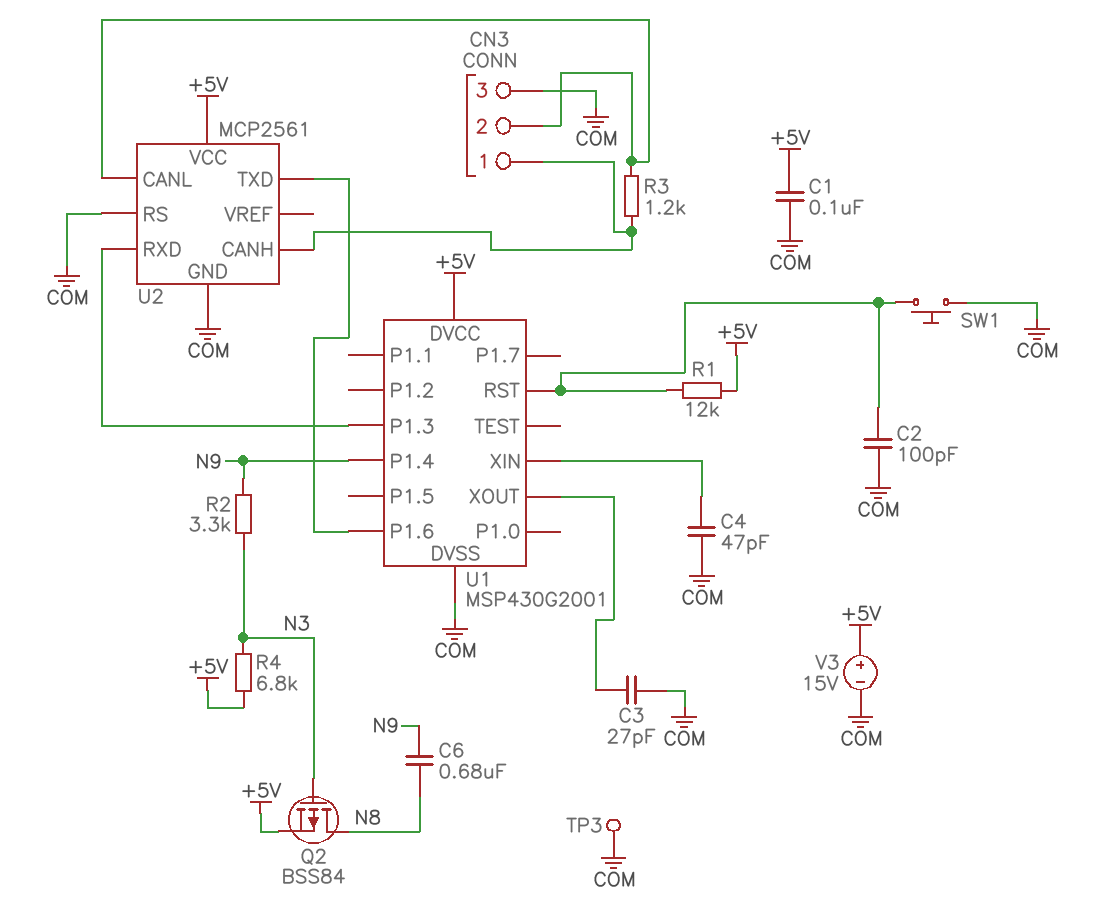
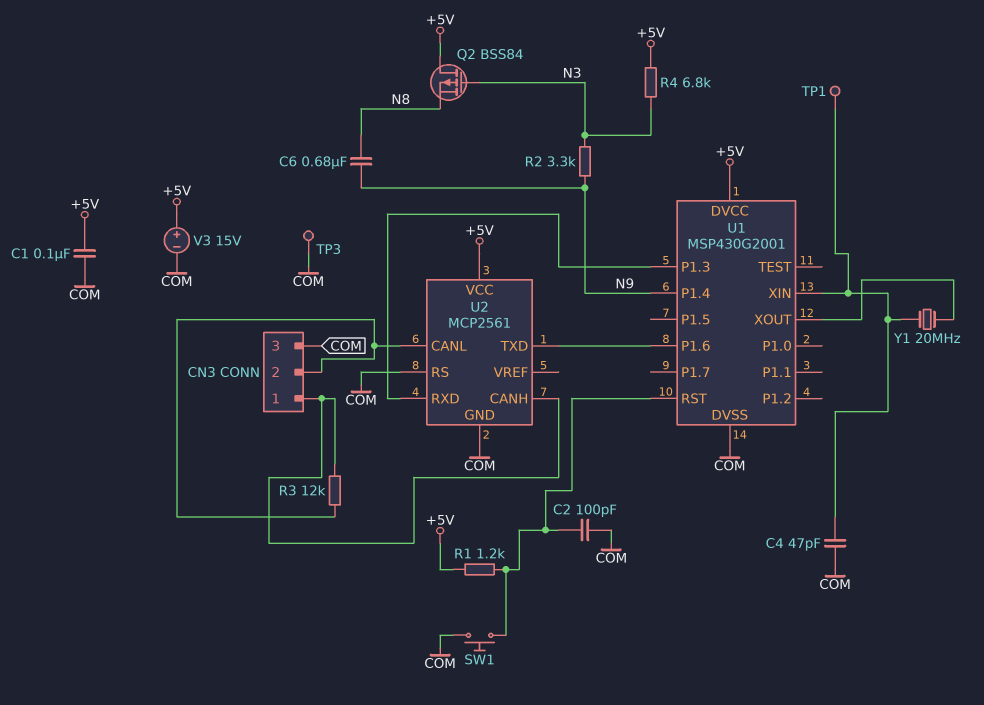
C3: 27pF (COM, U1/XOUT) -> none
Q2: PMOS BSS84 (G N3, D N8, S +5V) -> PMOS BSS84 (G N3, D +5V, S N8)
R1: 12k (+5V, U1/RST) -> 1.2k (+5V, U1/RST)
R3: 1.2k (CN3/1, CN3/2) -> 12k (CN3/1, CN3/2)
TP1: none -> test point (U1/XIN)
Y1: none -> 20MHz (U1/XIN, U1/XOUT)

